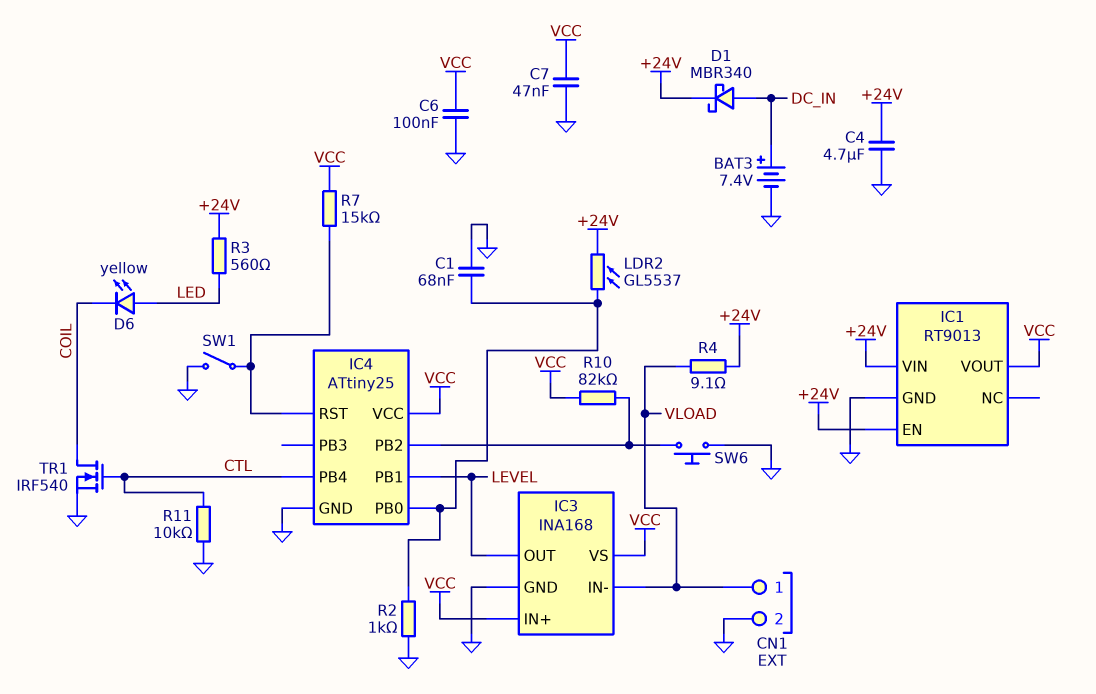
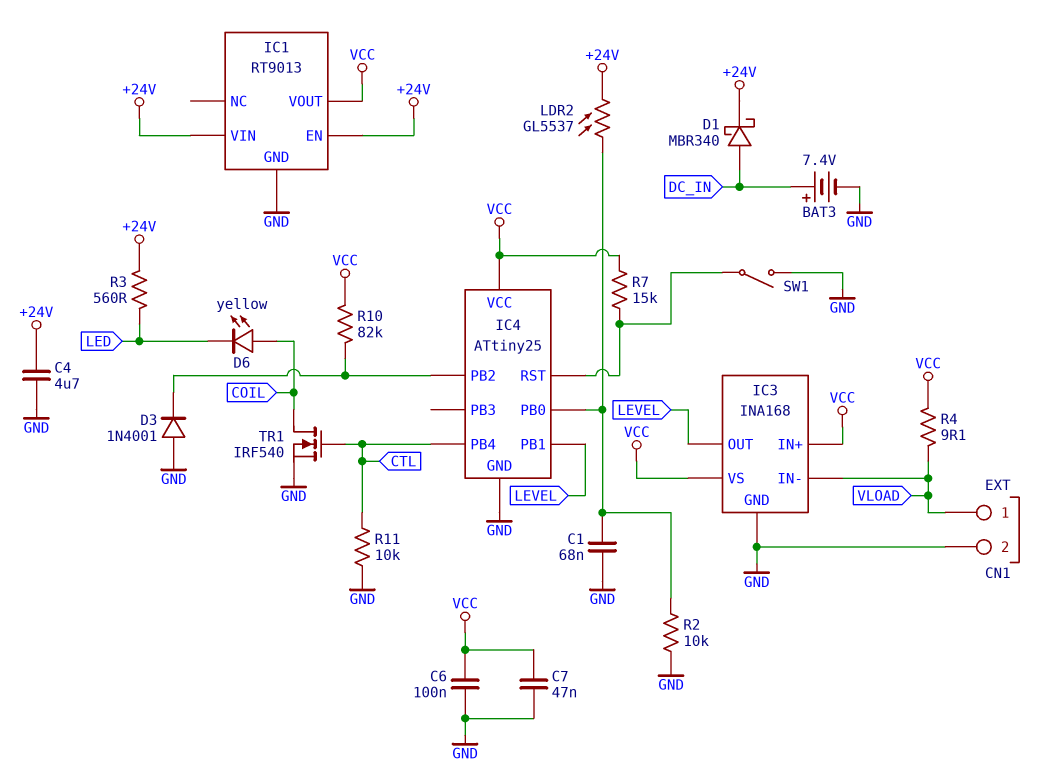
D3: none -> diode 1N4001 (A GND, K IC4/PB2)
D6: LED yellow (A LED, K COIL) -> LED yellow (A COIL, K LED)
R2: 1k (GND, IC4/PB0) -> 10k (GND, IC4/PB0)
R4: 9.1 (+24V, VLOAD) -> 9.1 (VCC, VLOAD)
SW6: button (GND, IC4/PB2) -> none

